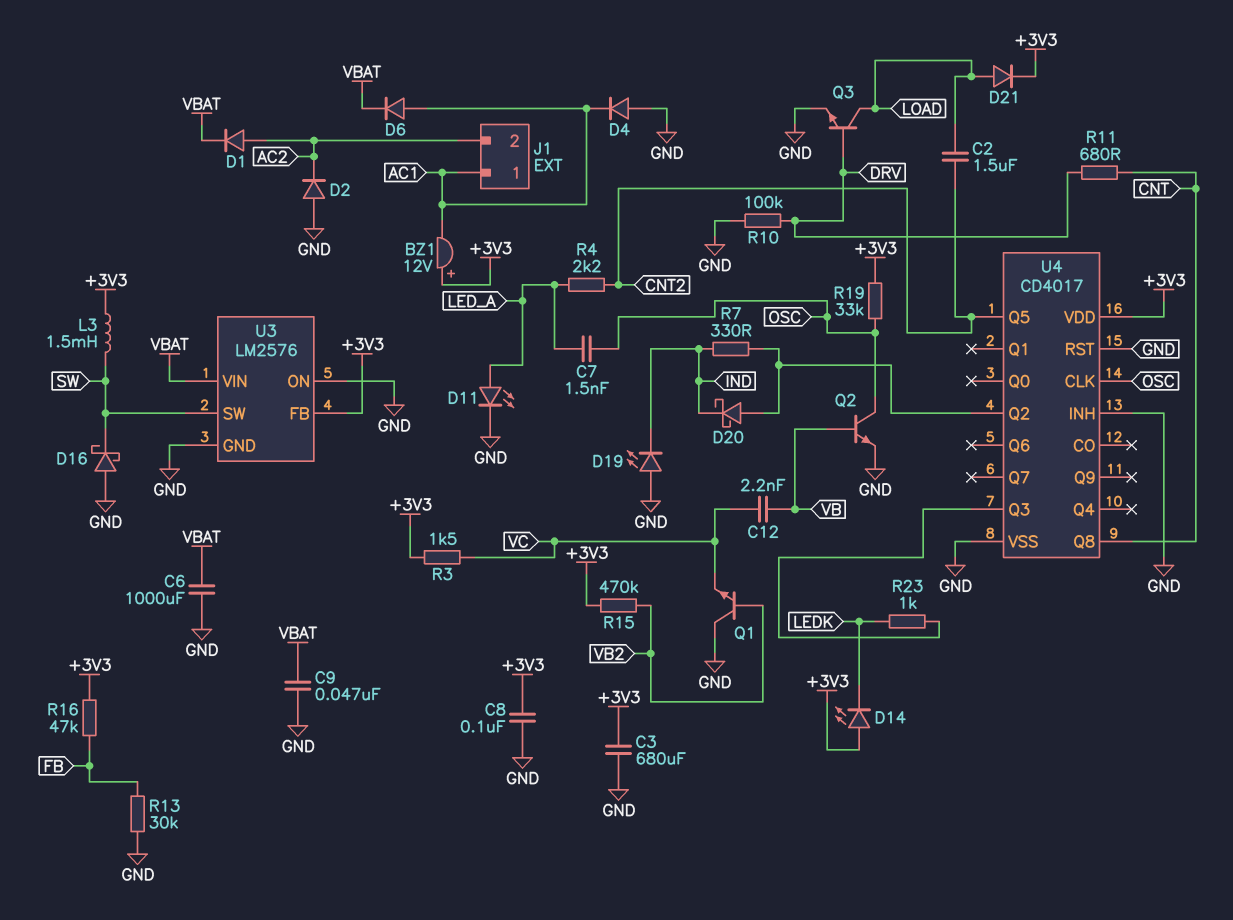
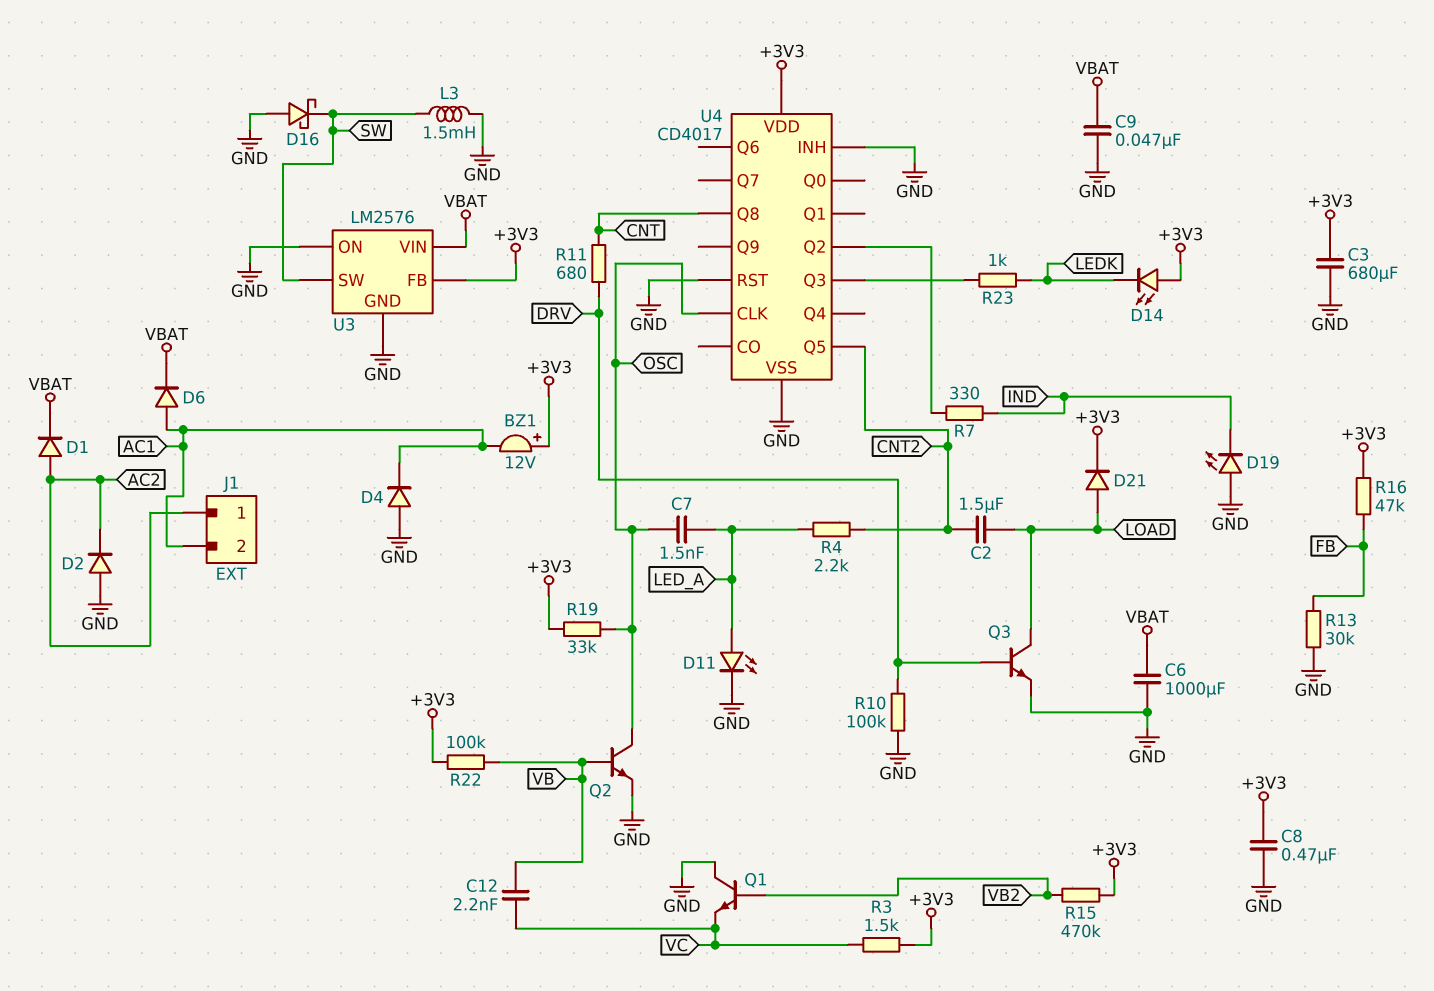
C8: 100nF (+3V3, GND) -> 470nF (+3V3, GND)
D20: schottky (A U4/Q2, K IND) -> none
J1 pin 1: AC1 -> AC2
J1 pin 2: AC2 -> AC1
L3: 1.5mH (+3V3, SW) -> 1.5mH (GND, SW)
R22: none -> 100k (+3V3, VB)

